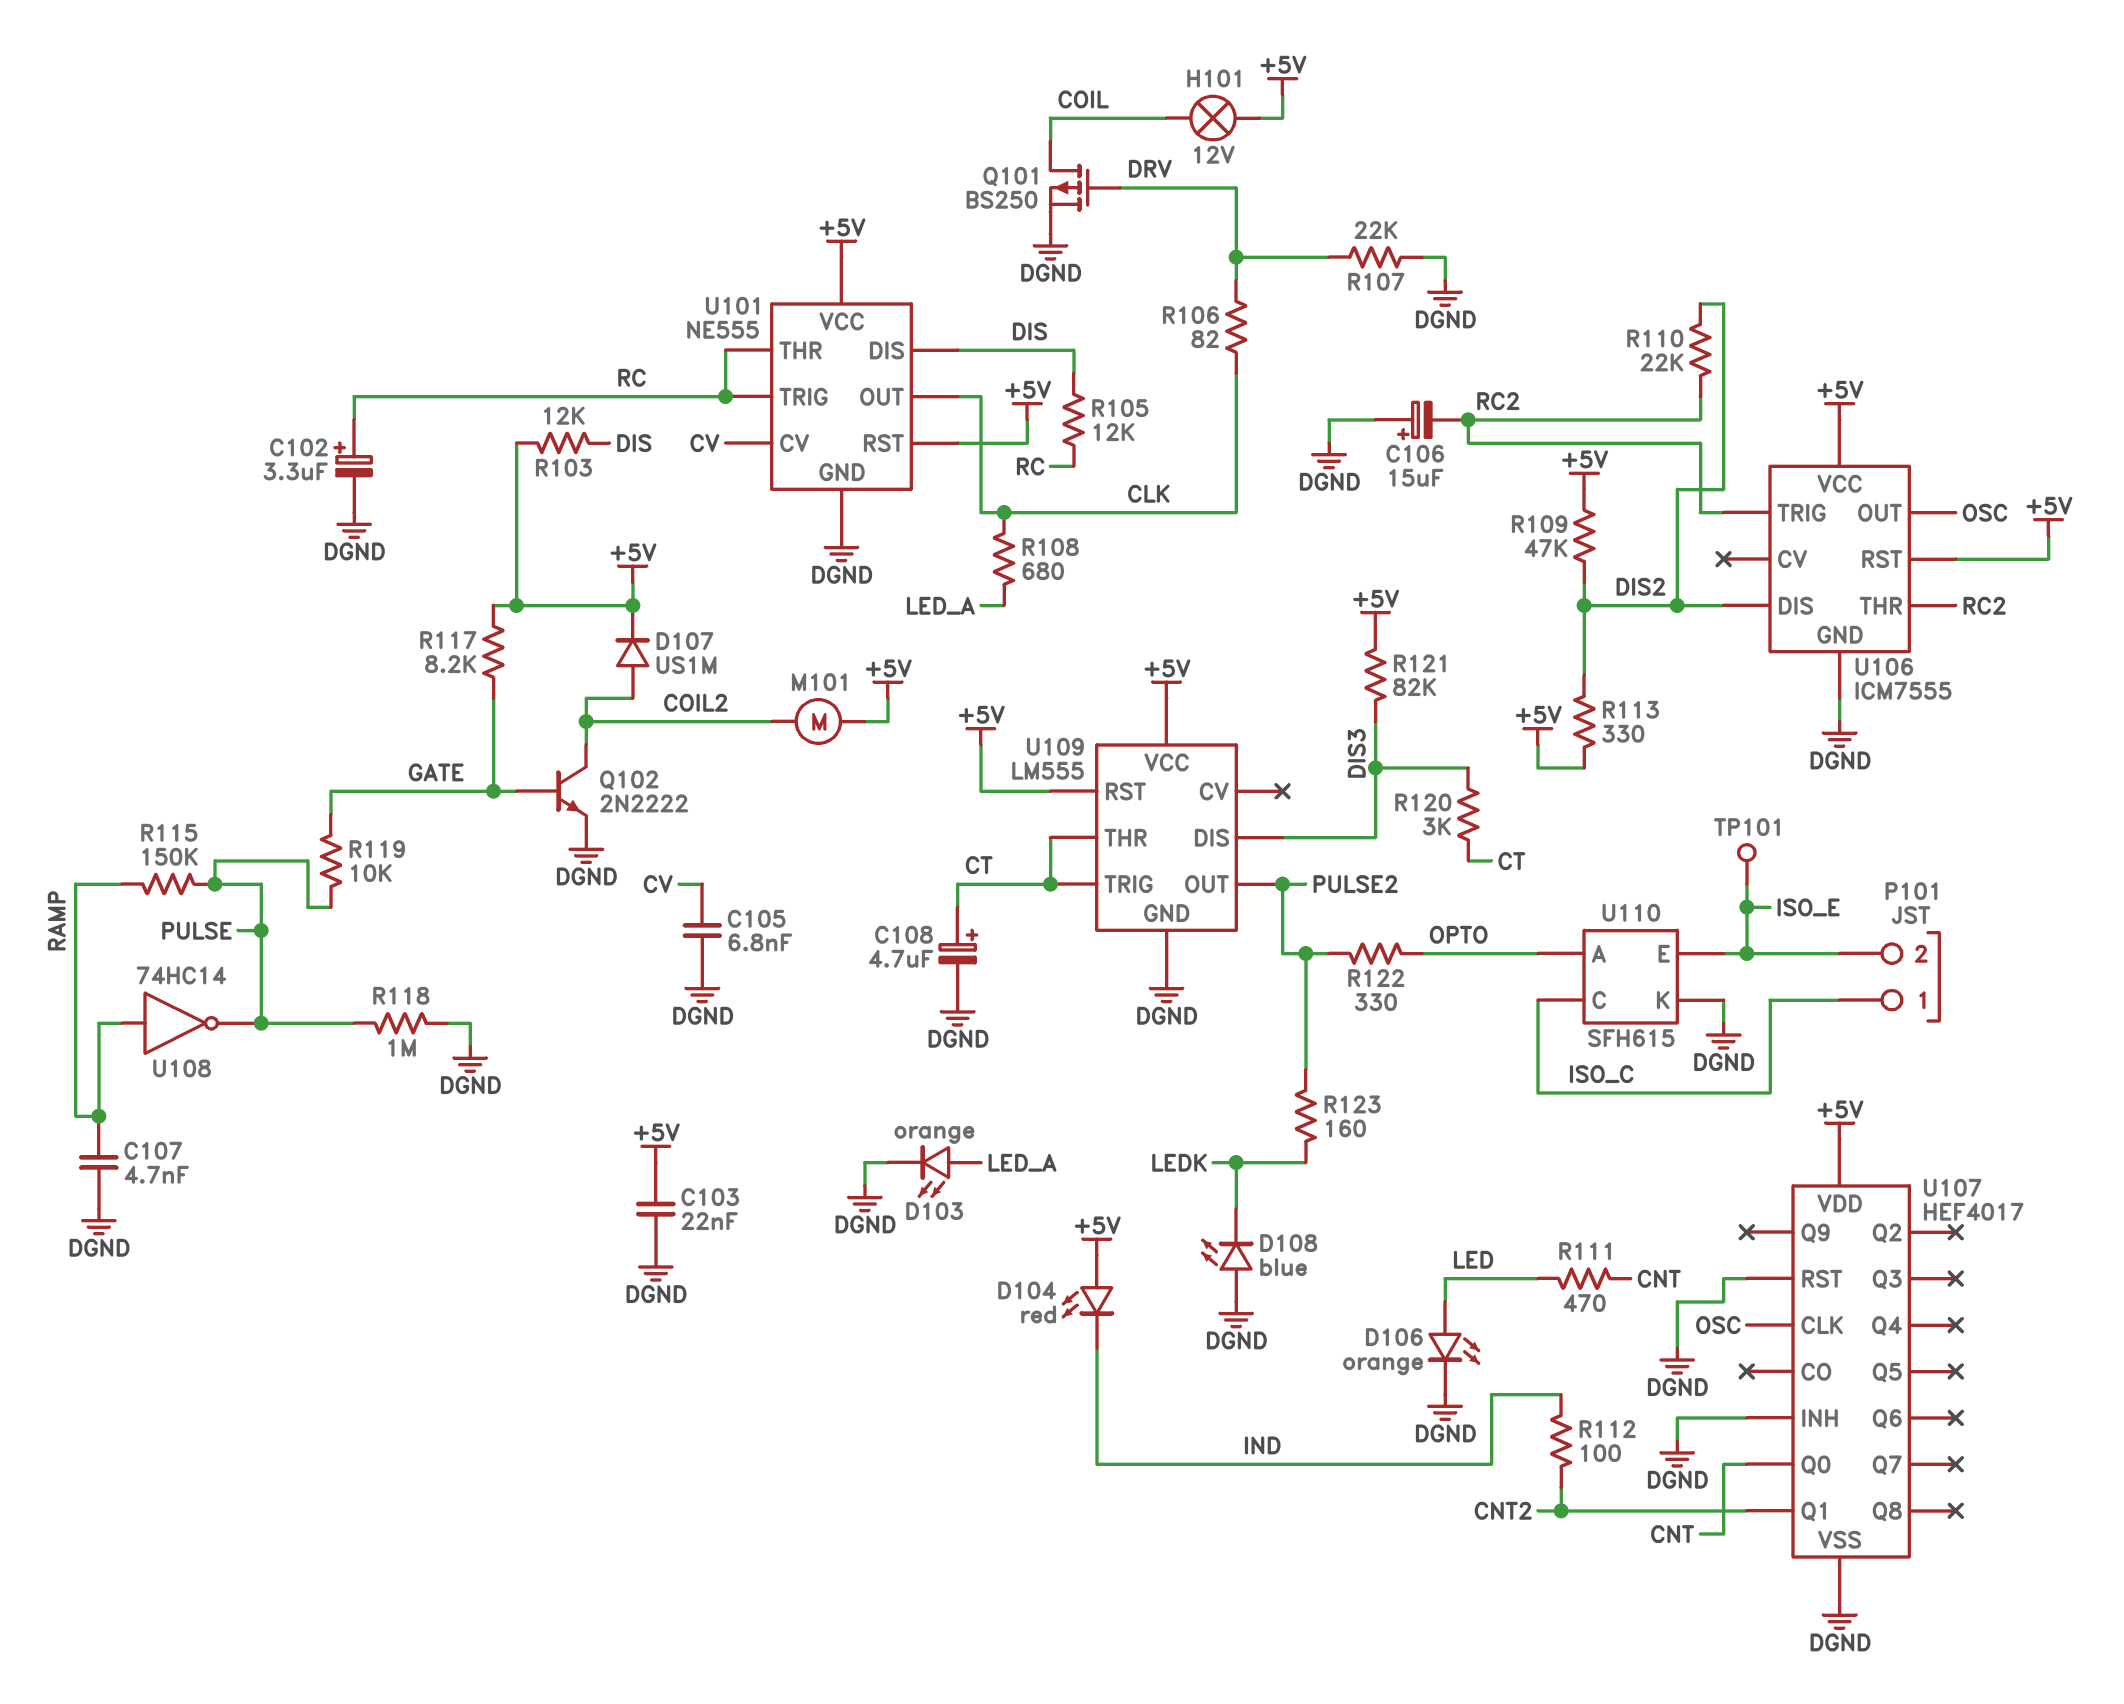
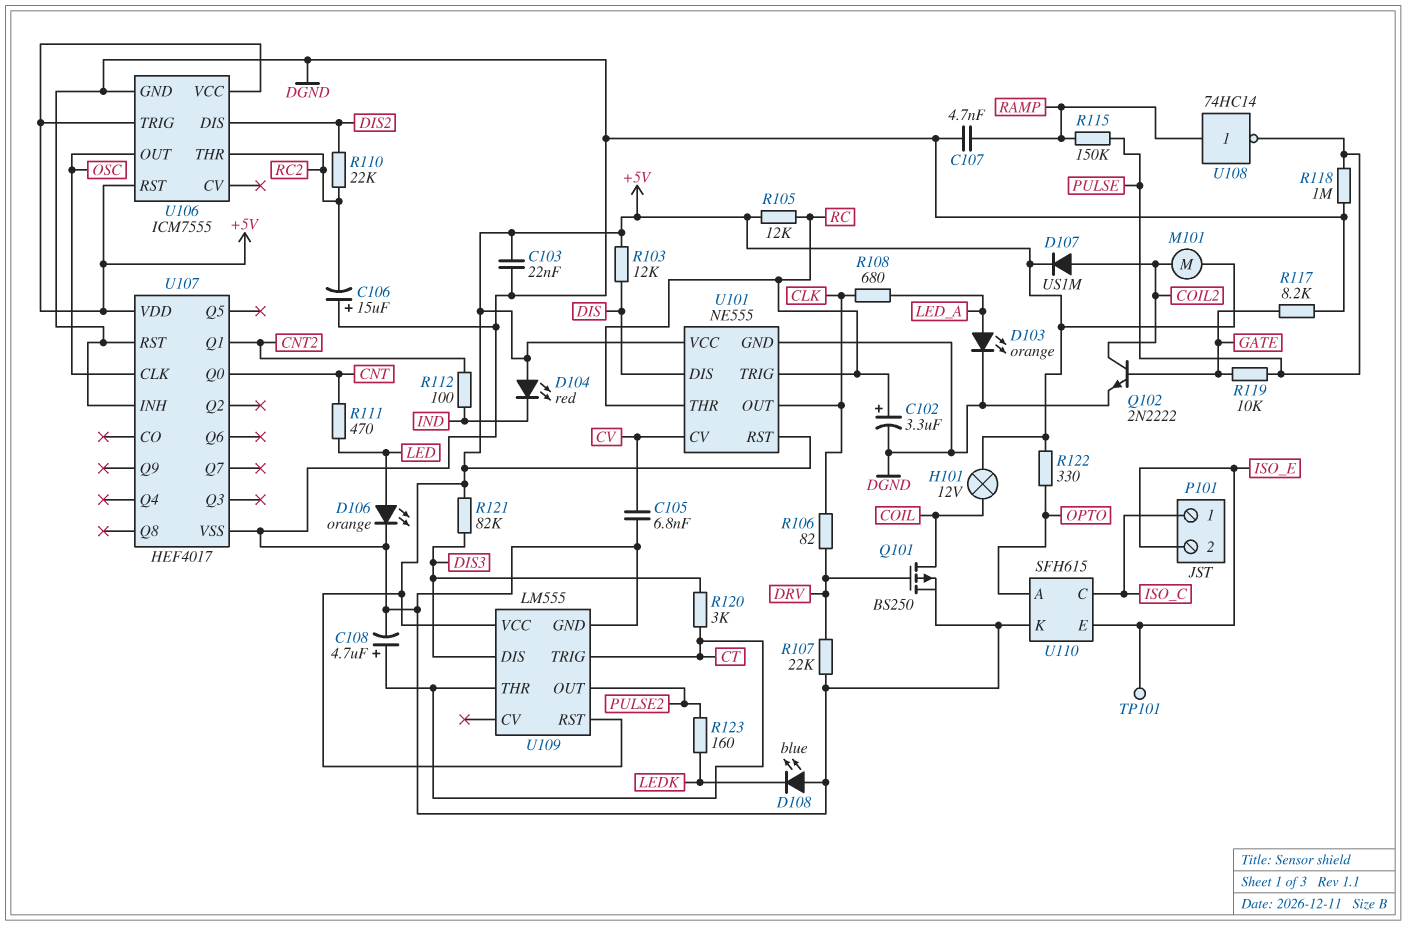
R105: 12k (DIS, RC) -> 12k (+5V, RC)
R109: 47k (+5V, DIS2) -> none
R113: 330 (+5V, DIS2) -> none
R117: 8.2k (+5V, GATE) -> 8.2k (DGND, GATE)
R122: 330 (OPTO, PULSE2) -> 330 (+5V, OPTO)
U106 pin TRIG: RC2 -> +5V

